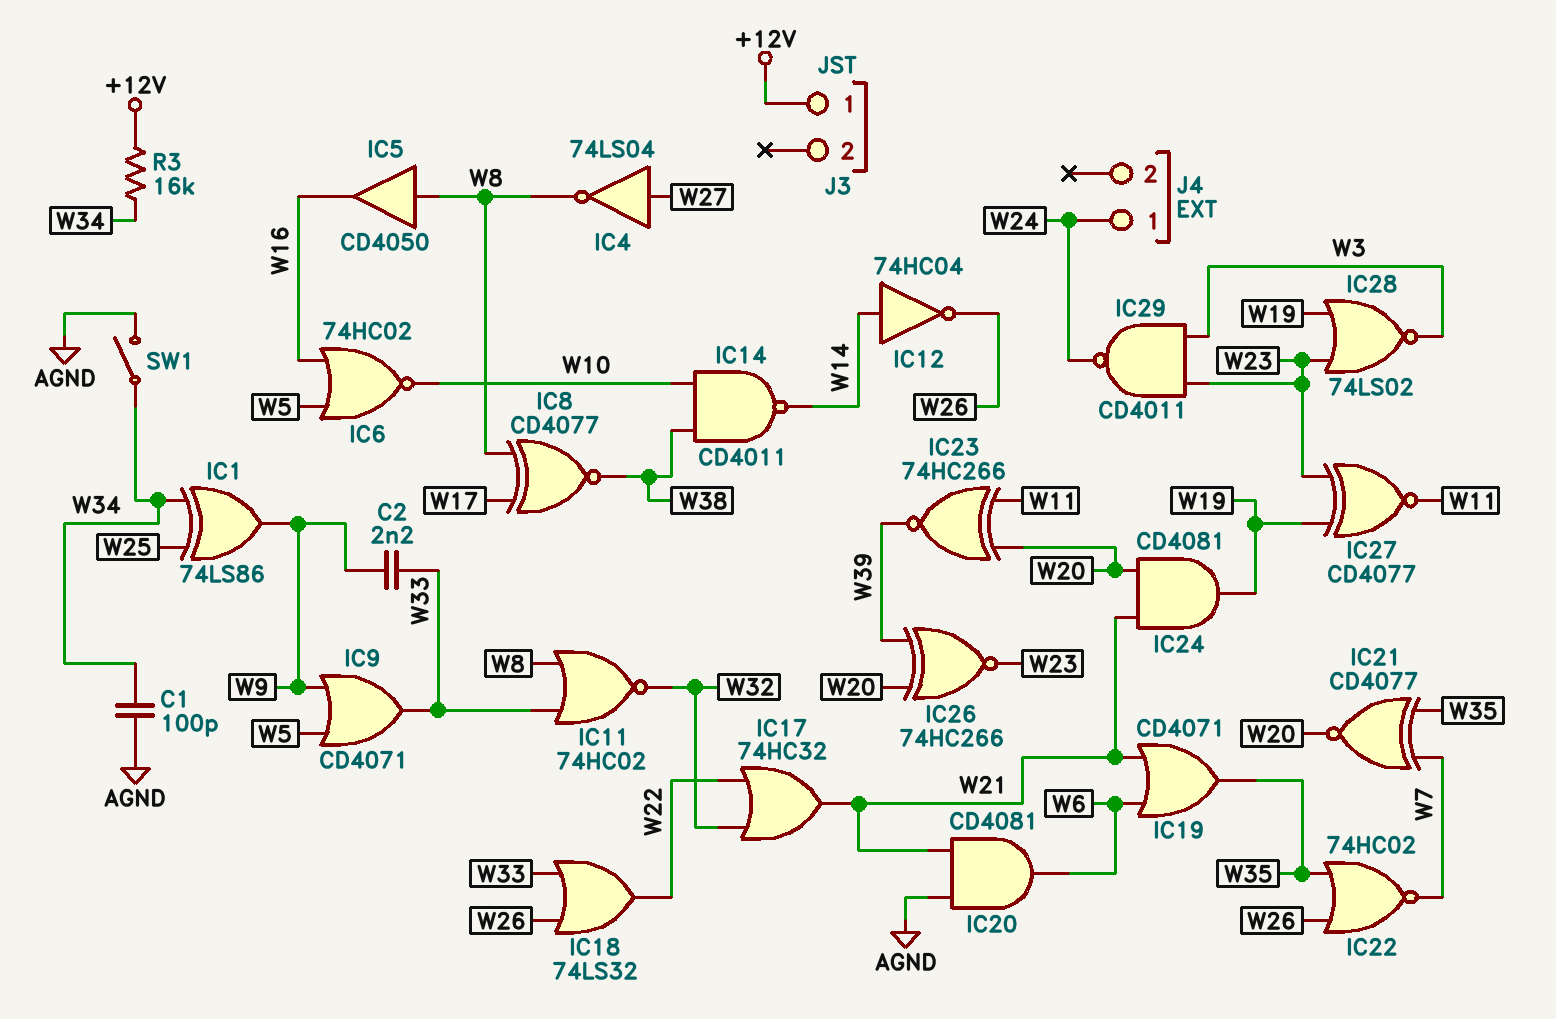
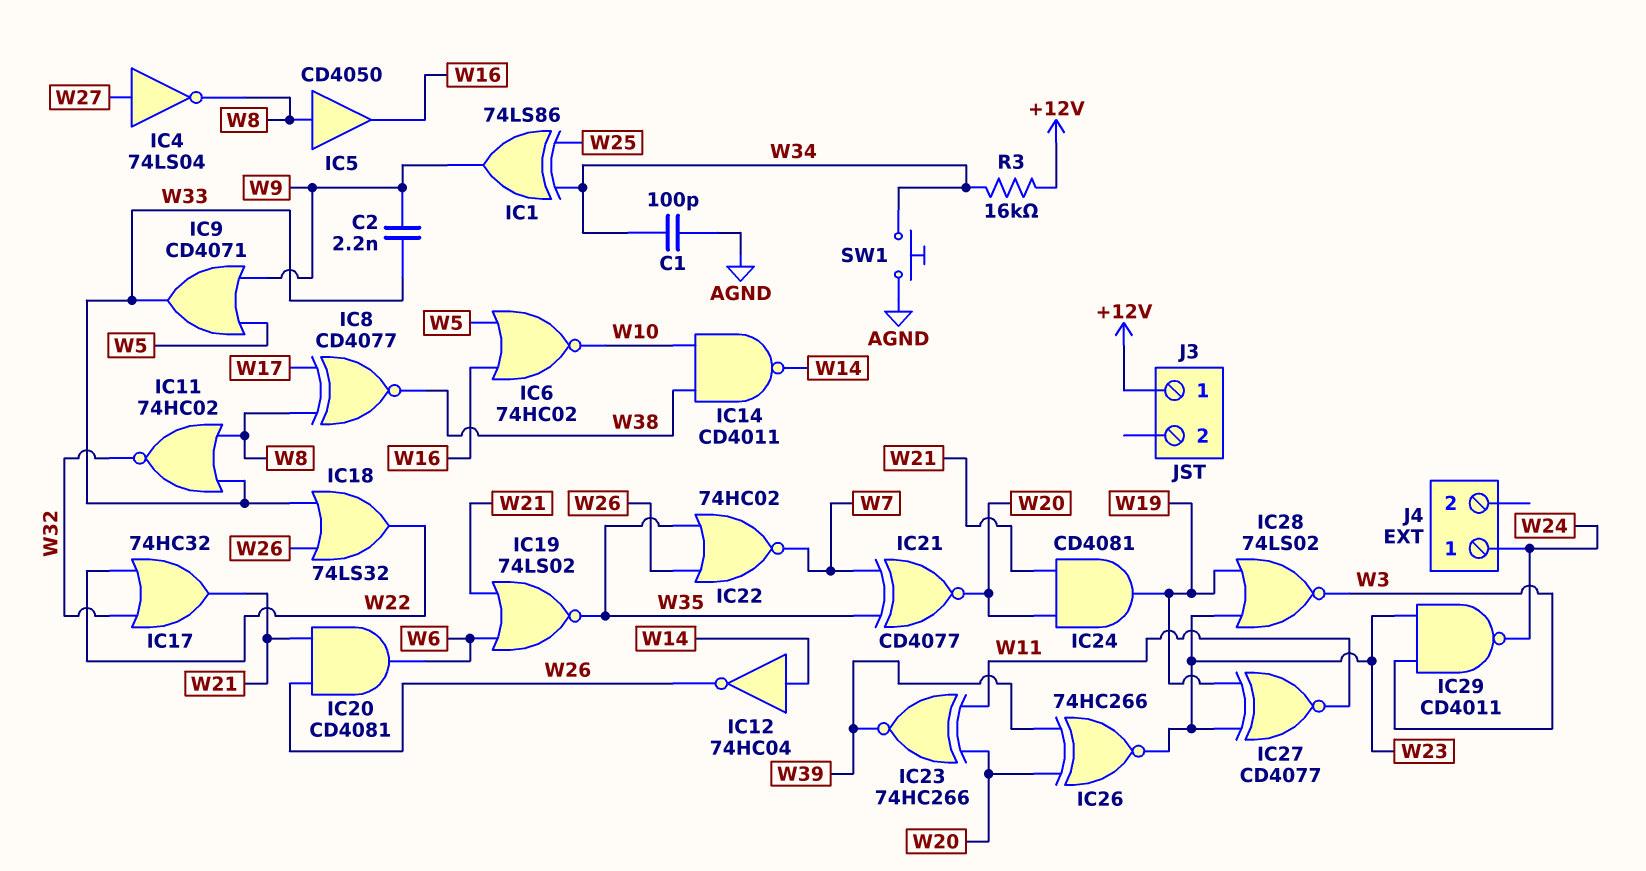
IC19: OR CD4071 (in W6, in W21, out W35) -> NOR 74LS02 (in W6, in W21, out W35)
IC20: AND CD4081 (in AGND, in W21, out W6) -> AND CD4081 (in W21, in W26, out W6)
SW1: switch (AGND, W34) -> button (AGND, W34)

